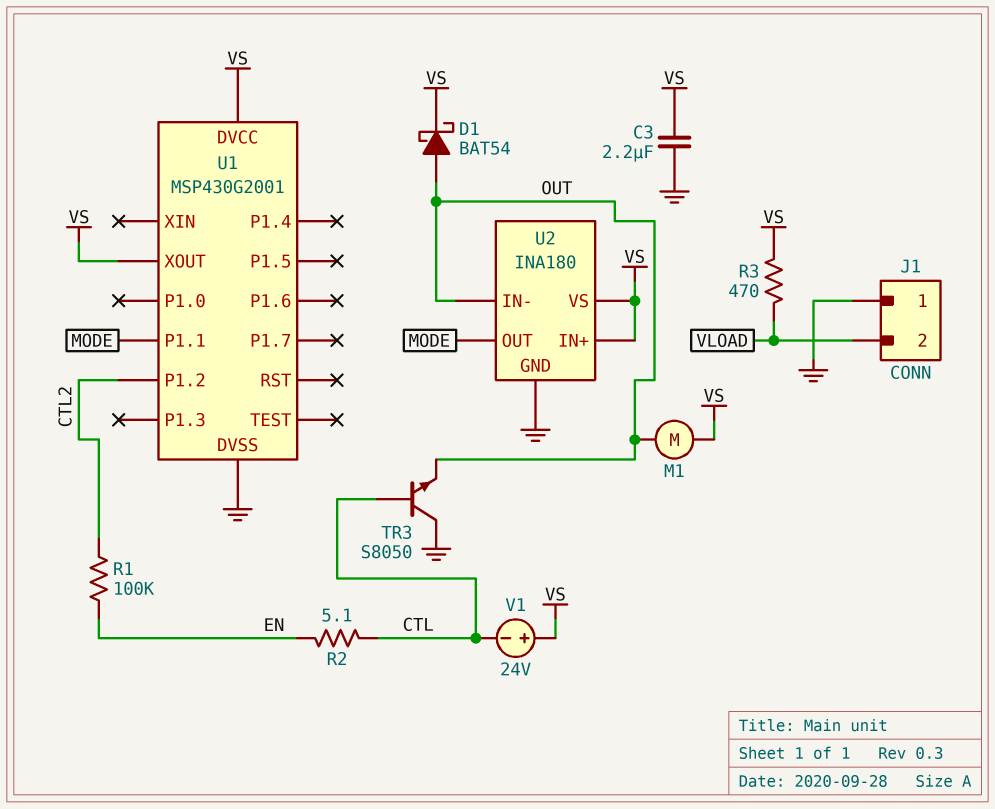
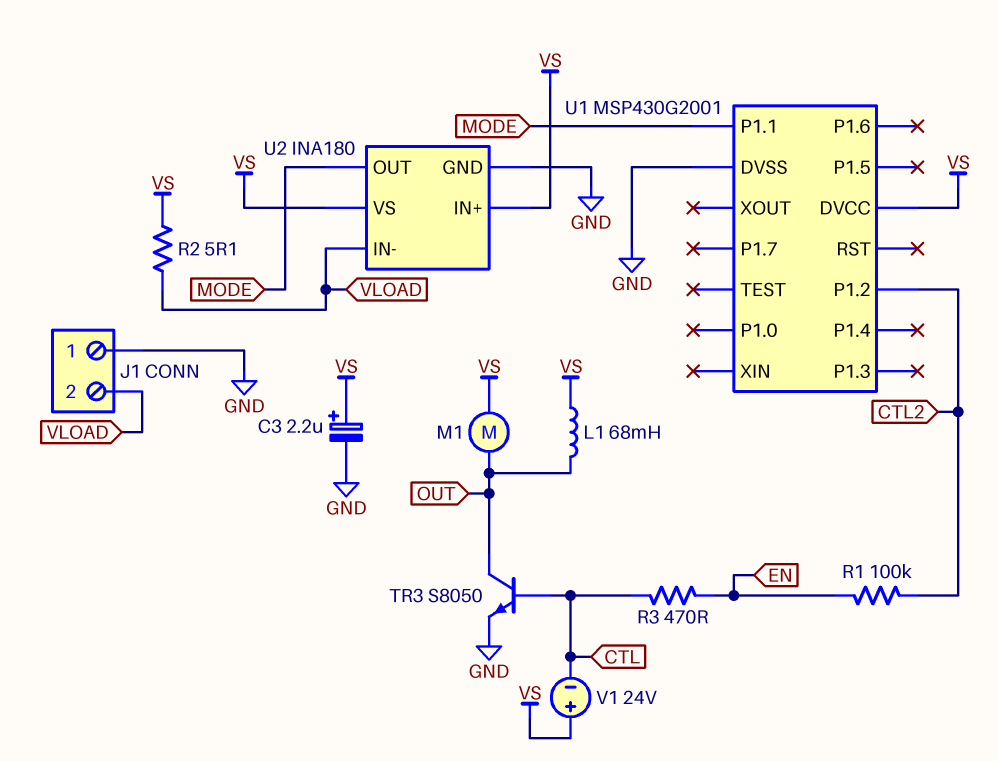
C3: 2.2uF (GND, VS) -> 2.2uF (plus VS, minus GND)
D1: schottky BAT54 (A OUT, K VS) -> none
L1: none -> 68mH (OUT, VS)
R2: 5.1 (CTL, EN) -> 5.1 (VLOAD, VS)
R3: 470 (VLOAD, VS) -> 470 (CTL, EN)
TR3: NPN S8050 (B CTL, C GND, E OUT) -> NPN S8050 (B CTL, C OUT, E GND)
U1 pin XOUT: VS -> none
U2 pin IN-: OUT -> VLOAD

